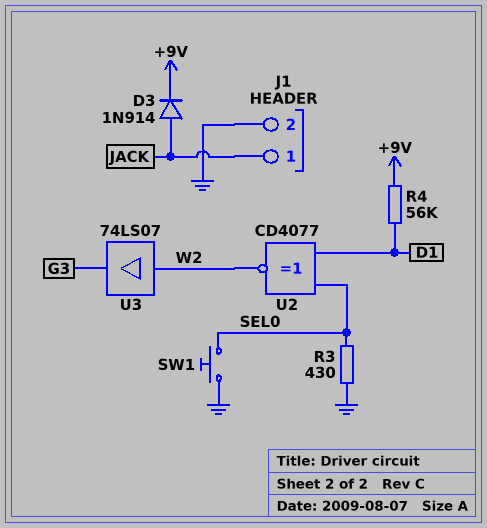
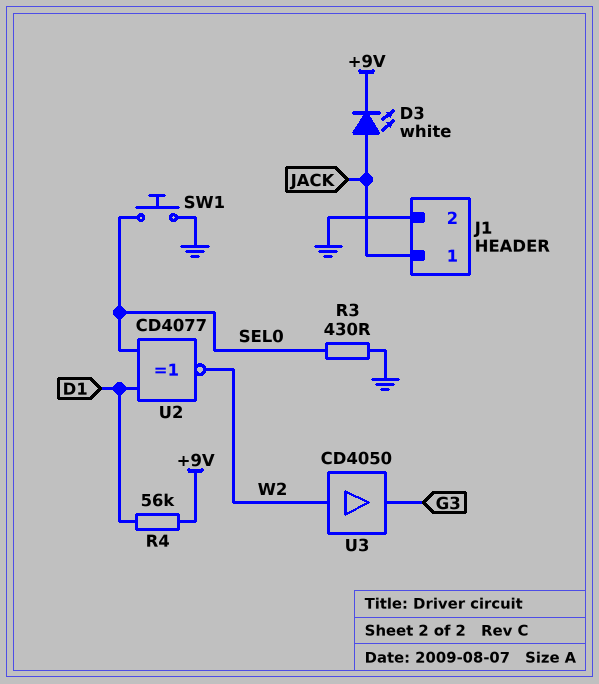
D3: diode 1N914 (A JACK, K +9V) -> LED white (A JACK, K +9V)
U3: buffer 74LS07 (in W2, out G3) -> buffer CD4050 (in W2, out G3)

